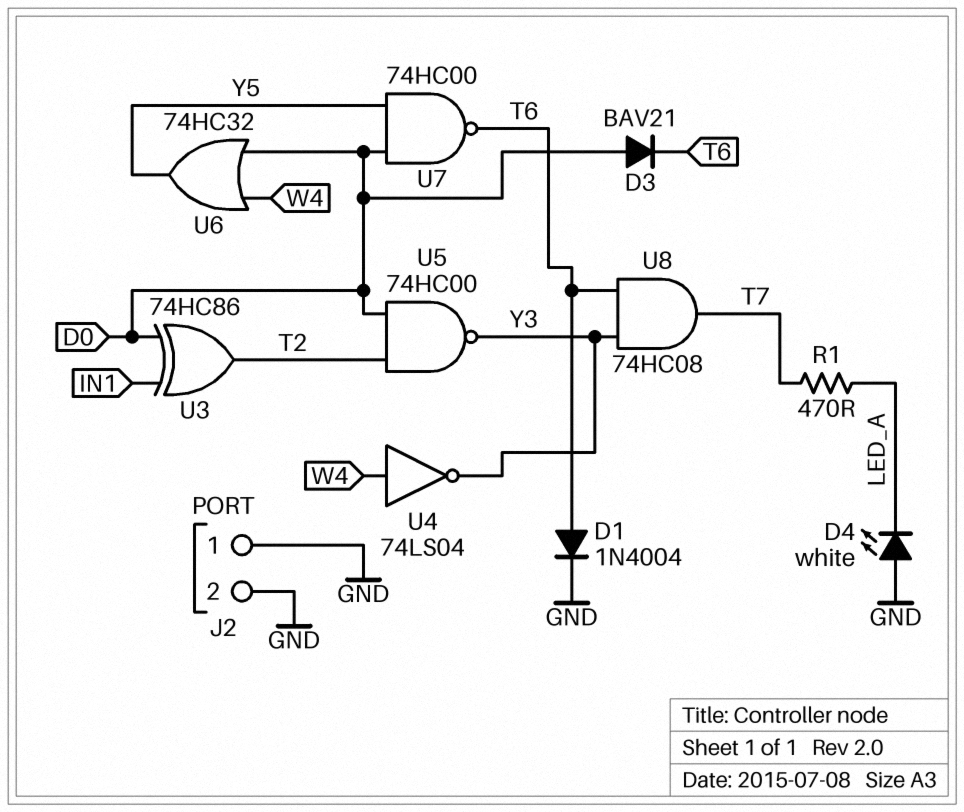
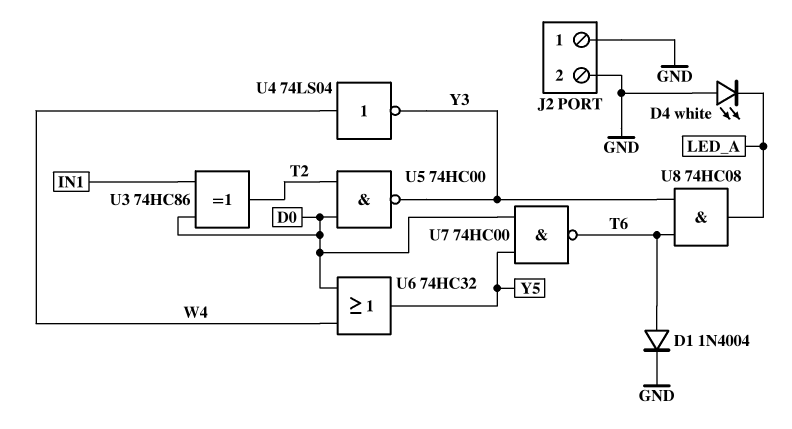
D3: diode BAV21 (A D0, K T6) -> none
R1: 470 (LED_A, T7) -> none
U8: AND 74HC08 (in T6, in Y3, out T7) -> AND 74HC08 (in T6, in Y3, out LED_A)

